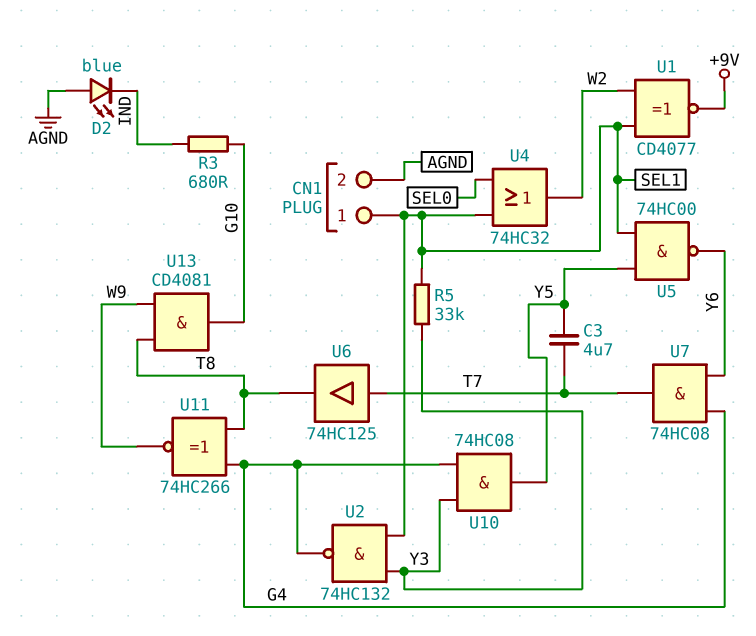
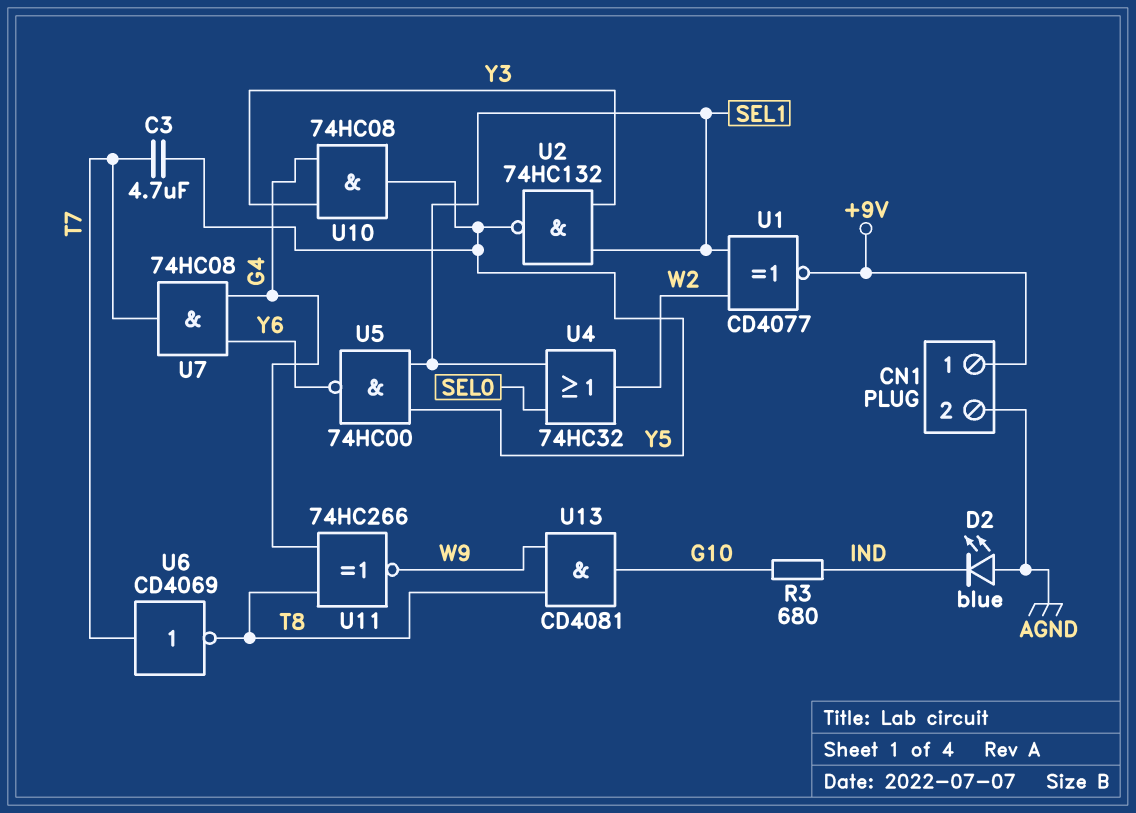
CN1 pin 1: SEL1 -> +9V
R5: 33k (SEL1, Y3) -> none
U2: NAND 74HC132 (in SEL1, in Y3, out G4) -> NAND 74HC132 (in SEL1, in Y3, out Y5)
U6: buffer 74HC125 (in T7, out T8) -> NOT CD4069 (in T7, out T8)

